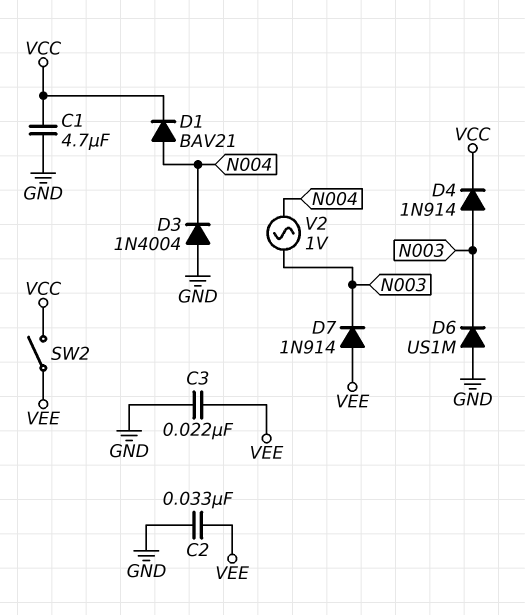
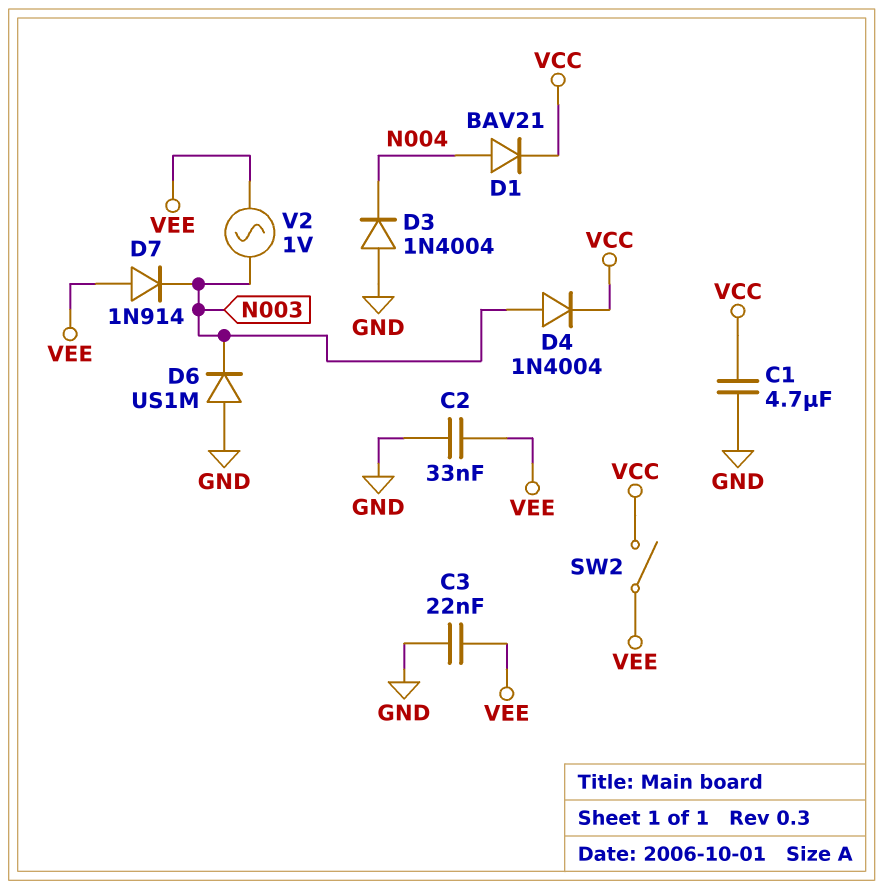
D4: diode 1N914 (A N003, K VCC) -> diode 1N4004 (A N003, K VCC)
V2: AC 1V (N003, N004) -> AC 1V (N003, VEE)

